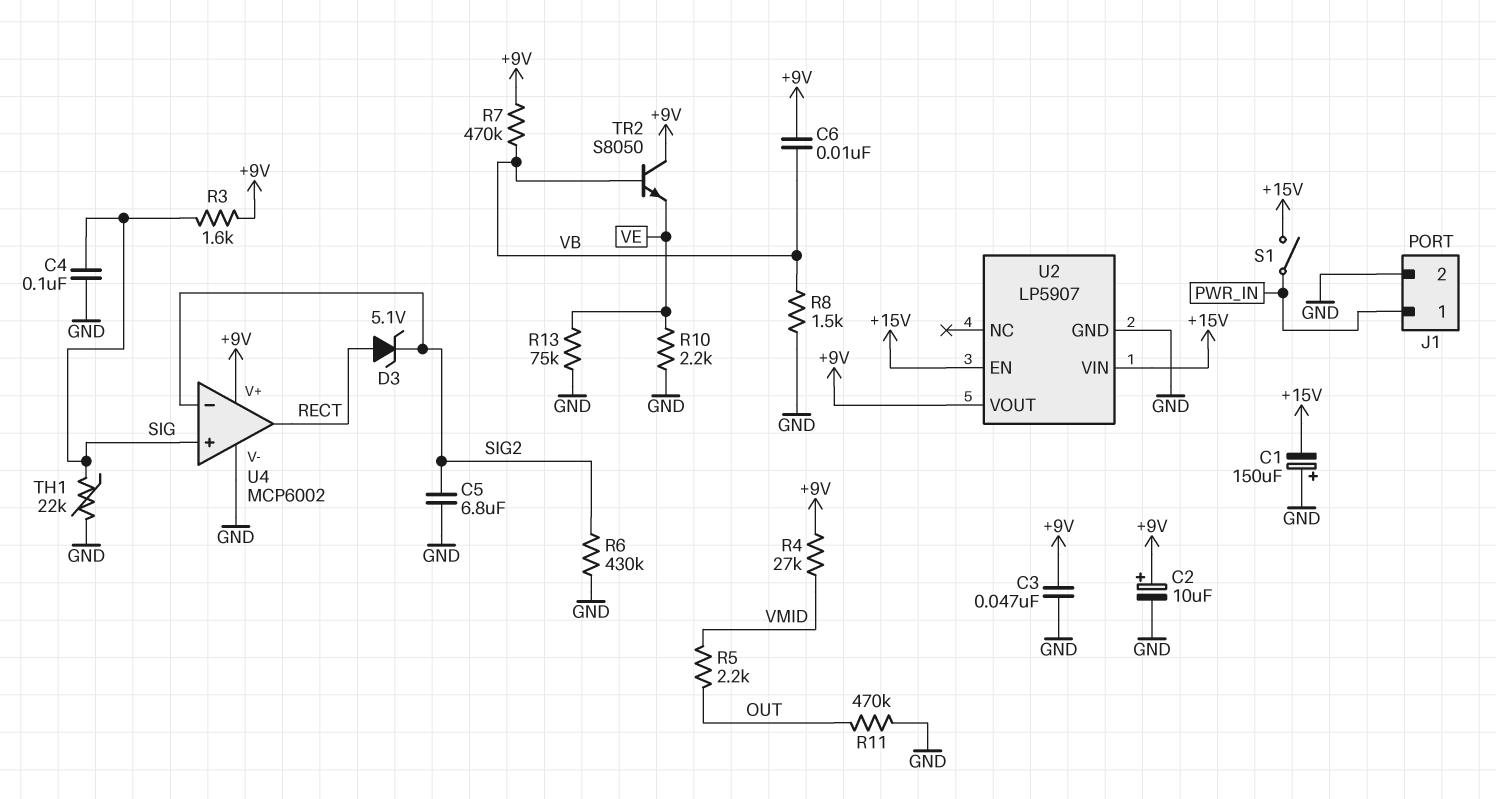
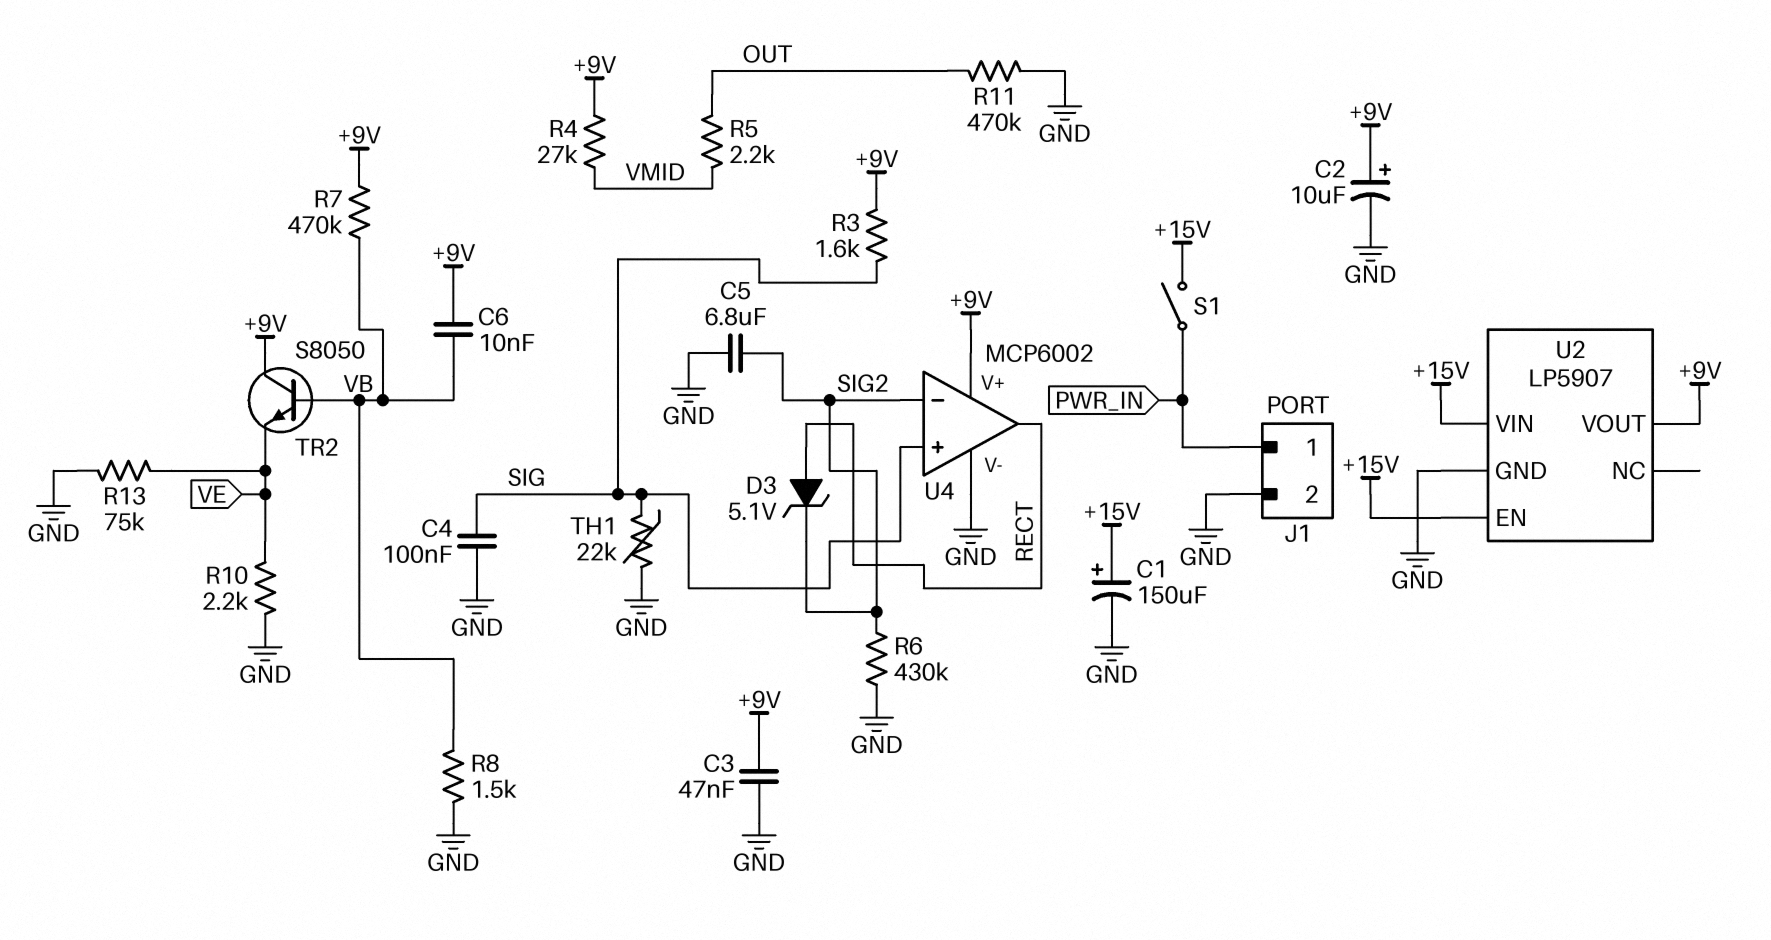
C1: 150uF (plus GND, minus +15V) -> 150uF (plus +15V, minus GND)

